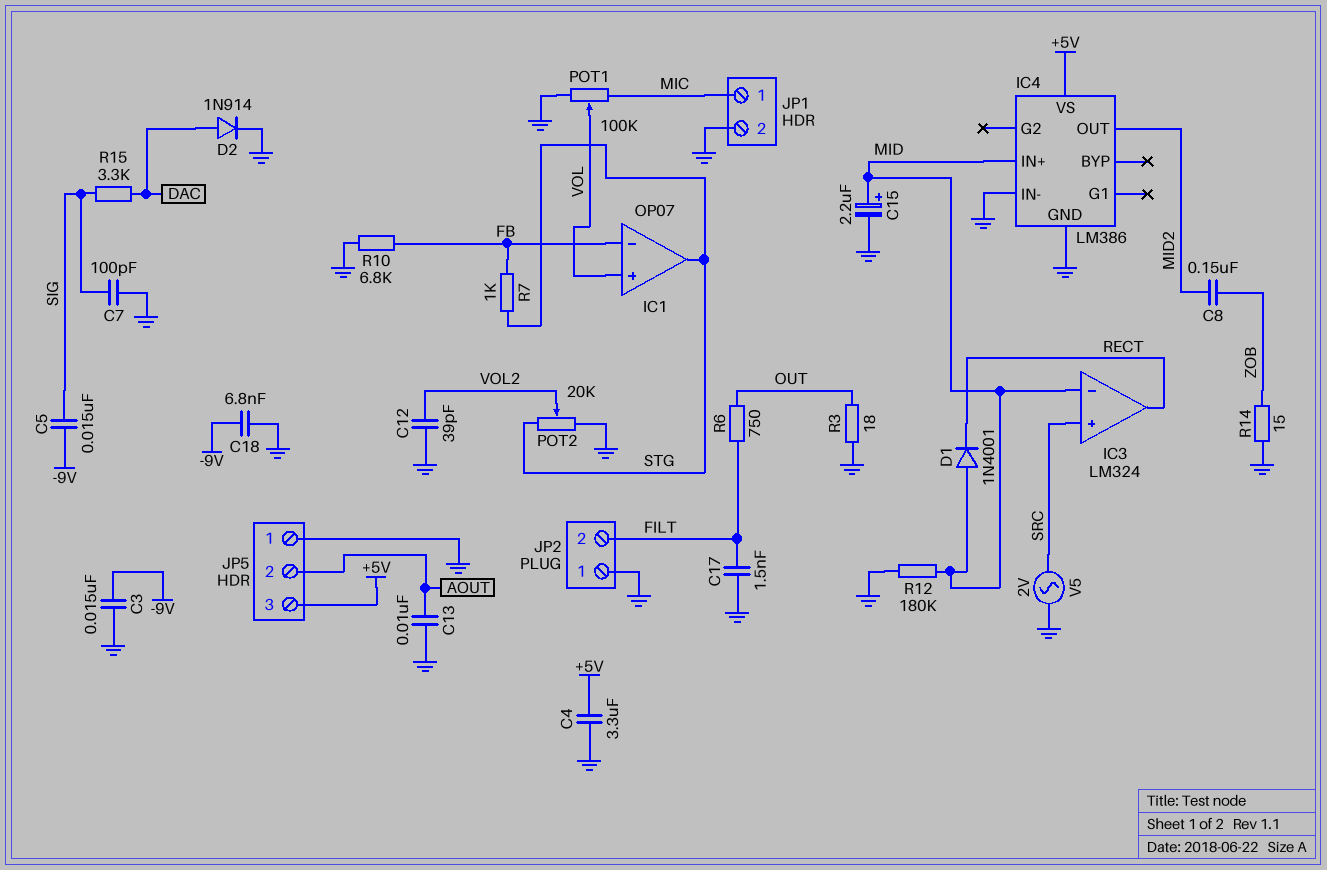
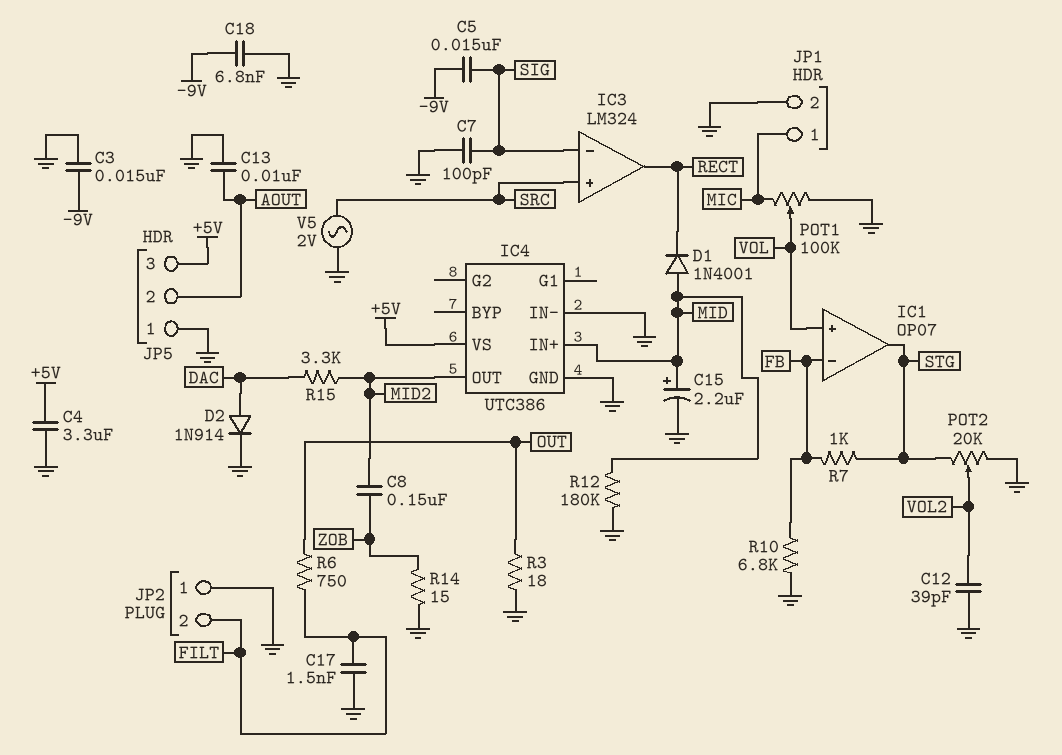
IC3 pin in-: MID -> SIG
IC4: LM386 -> UTC386
R15: 3.3k (DAC, SIG) -> 3.3k (DAC, MID2)

